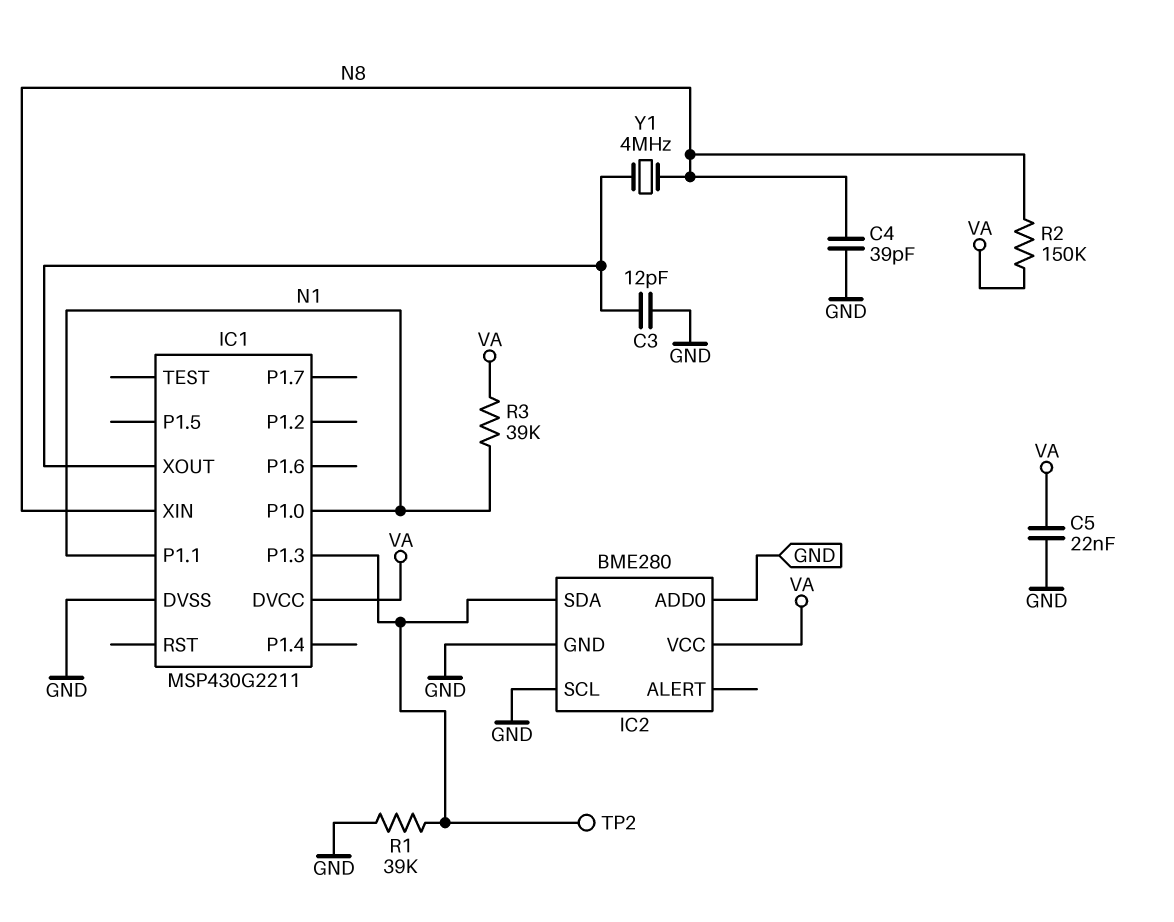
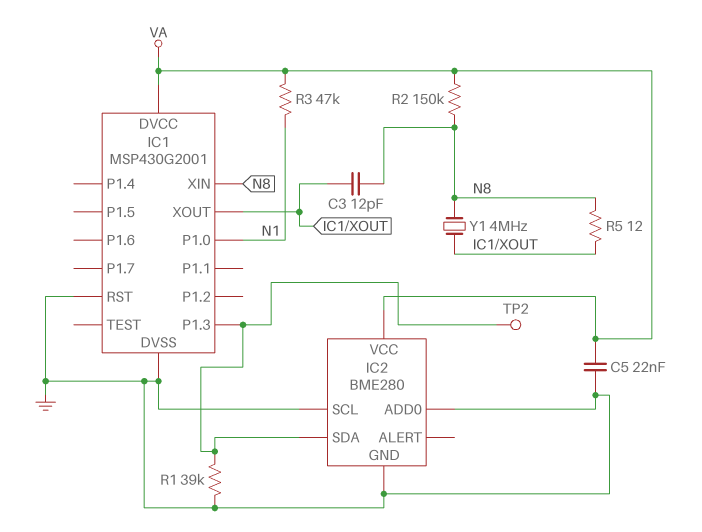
C3: 12pF (GND, IC1/XOUT) -> 12pF (IC1/XOUT, N8)
C4: 39pF (GND, N8) -> none
IC1: MSP430G2211 -> MSP430G2001
IC1 pin P1.1: N1 -> none
IC1 pin RST: none -> GND
R3: 39k (N1, VA) -> 47k (N1, VA)
R5: none -> 12 (IC1/XOUT, N8)

